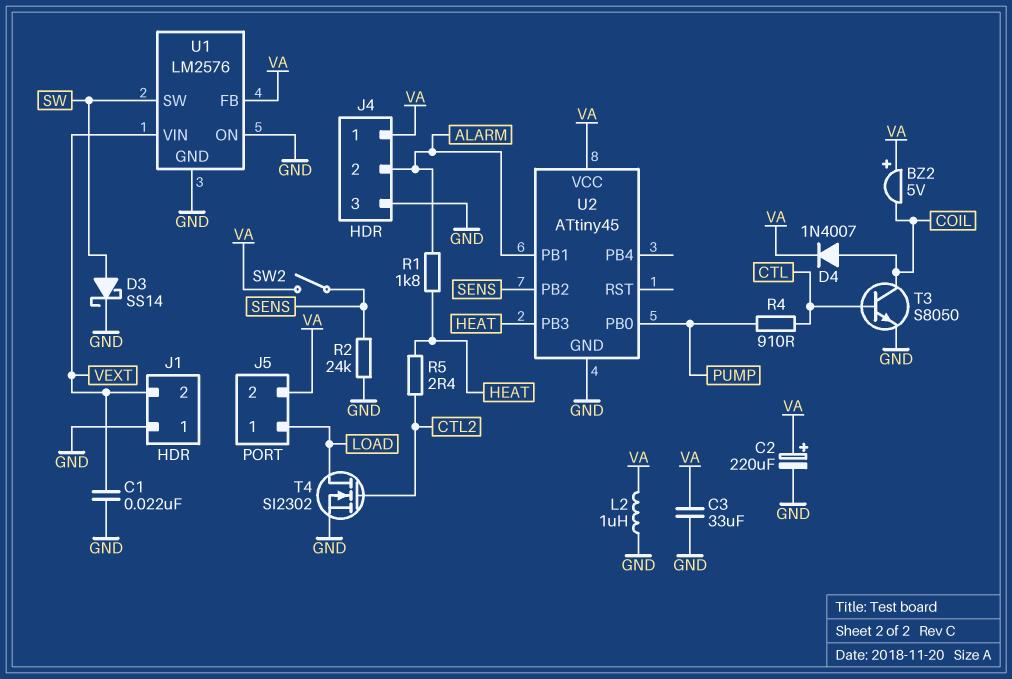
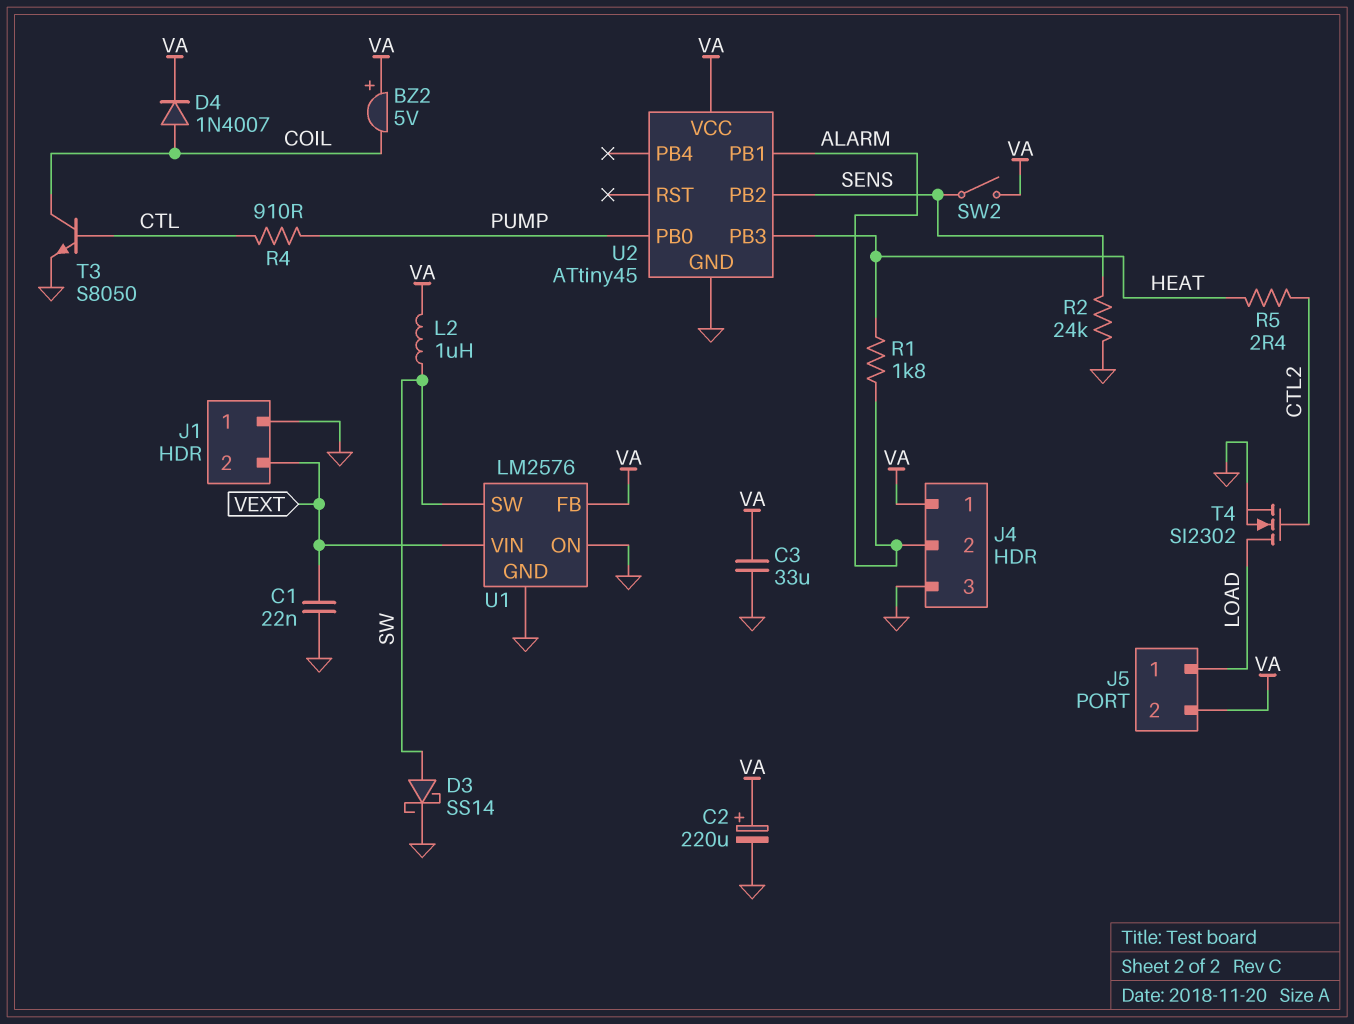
L2: 1uH (GND, VA) -> 1uH (SW, VA)

